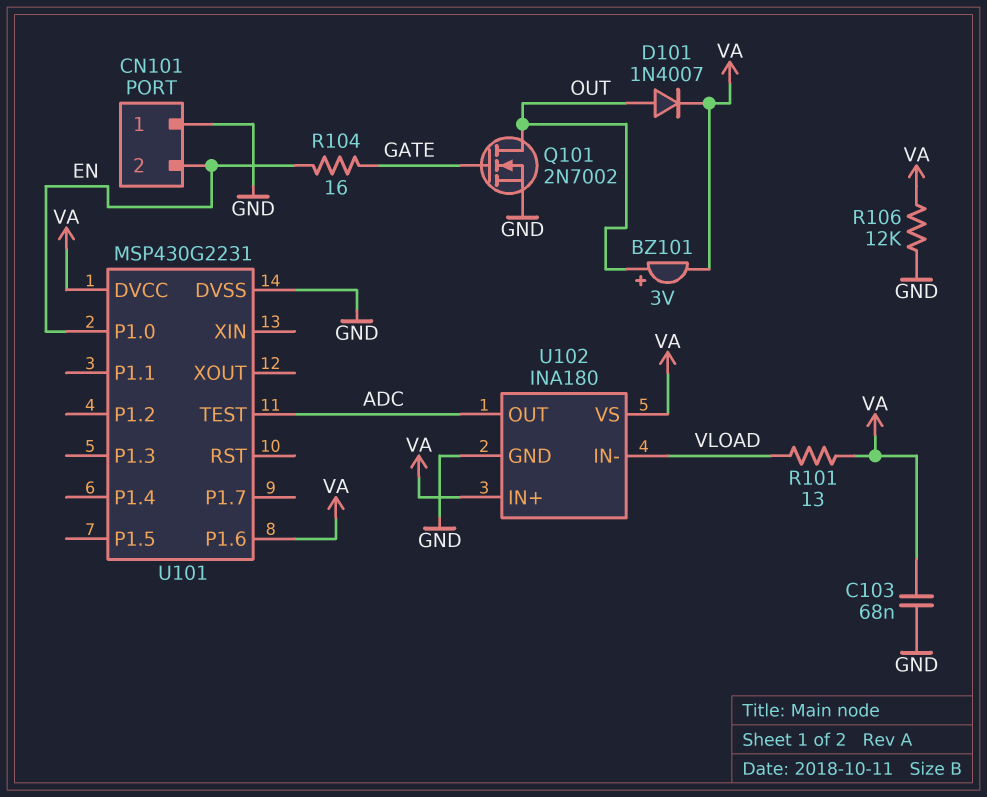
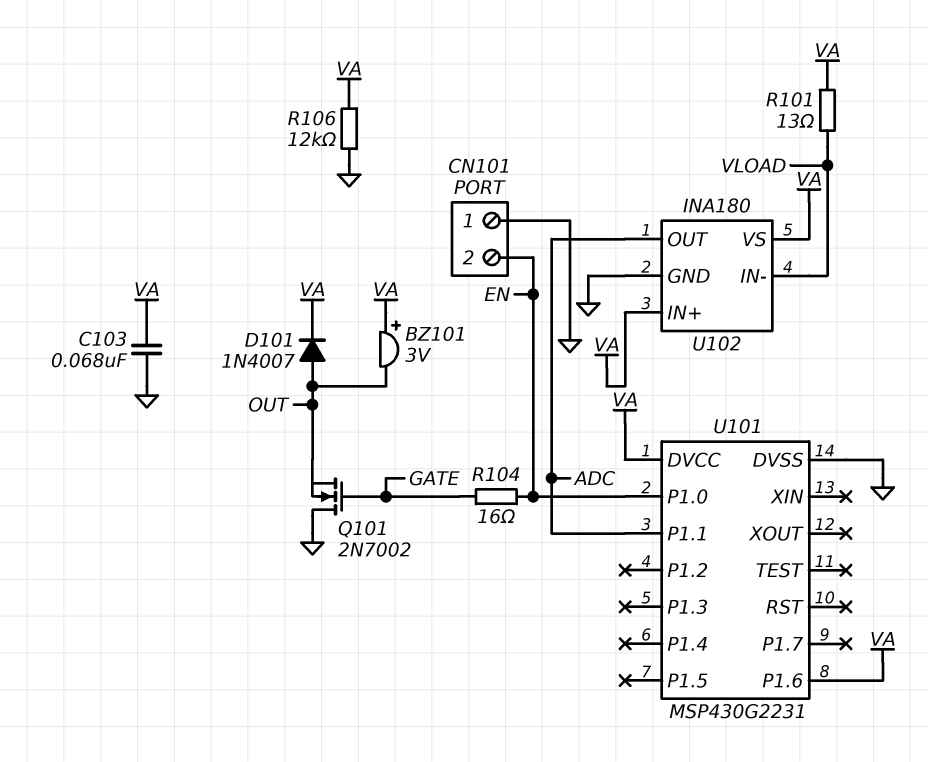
BZ101: buzzer 3V (plus OUT, minus VA) -> buzzer 3V (plus VA, minus OUT)
Q101: NMOS 2N7002 (G GATE, D OUT, S GND) -> NMOS 2N7002 (G GATE, D GND, S OUT)
U101 pin P1.1: none -> ADC
U101 pin TEST: ADC -> none

